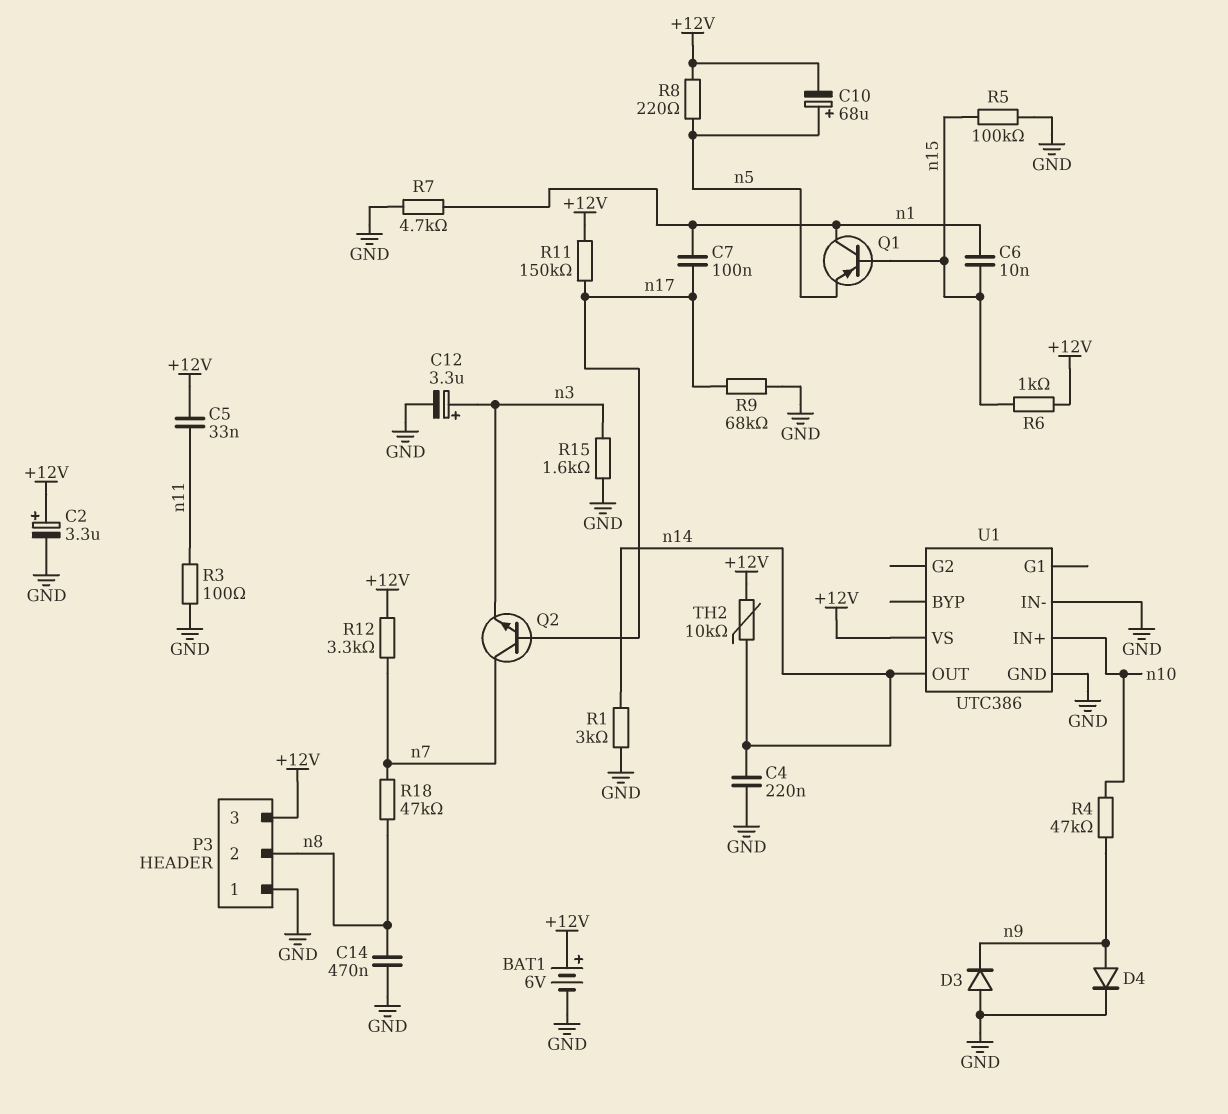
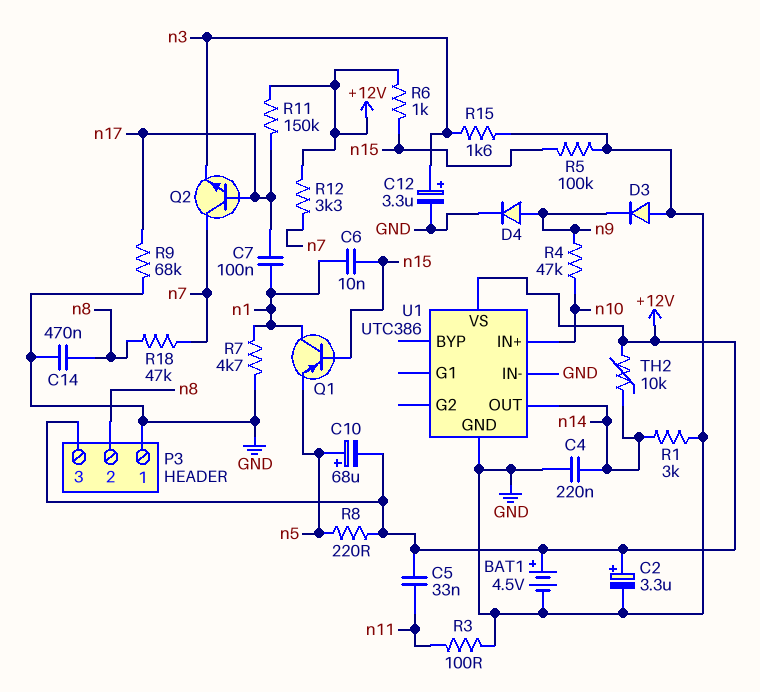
BAT1: 6V (plus +12V, minus GND) -> 4.5V (plus +12V, minus GND)

